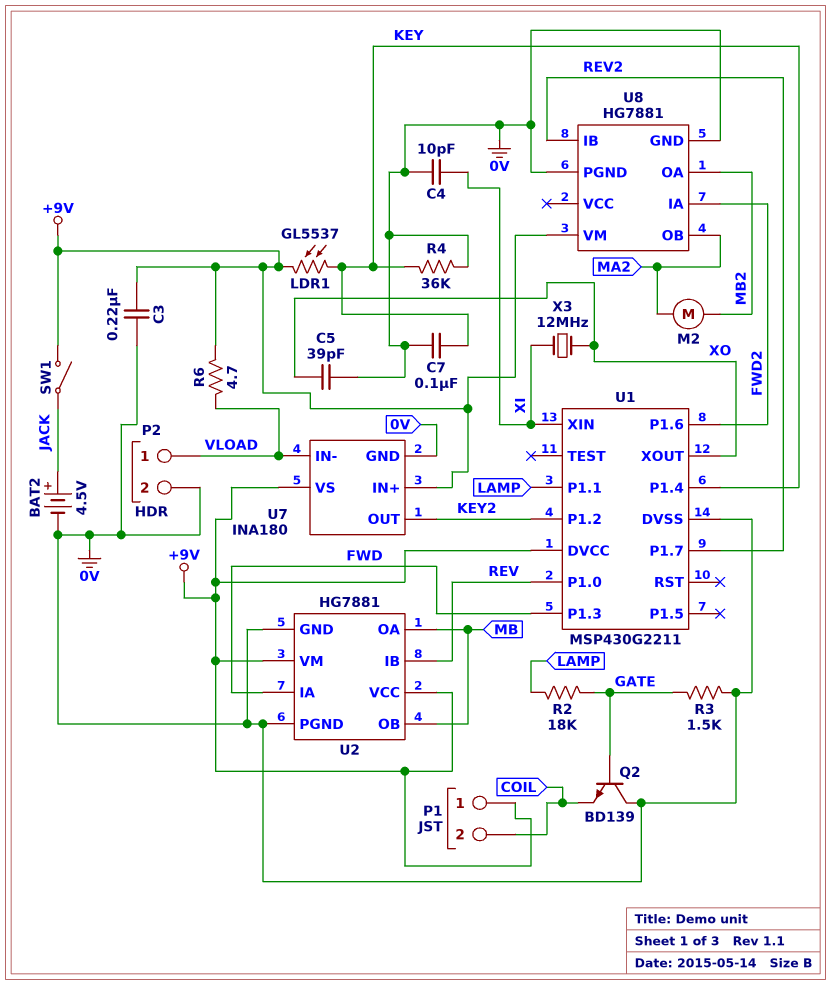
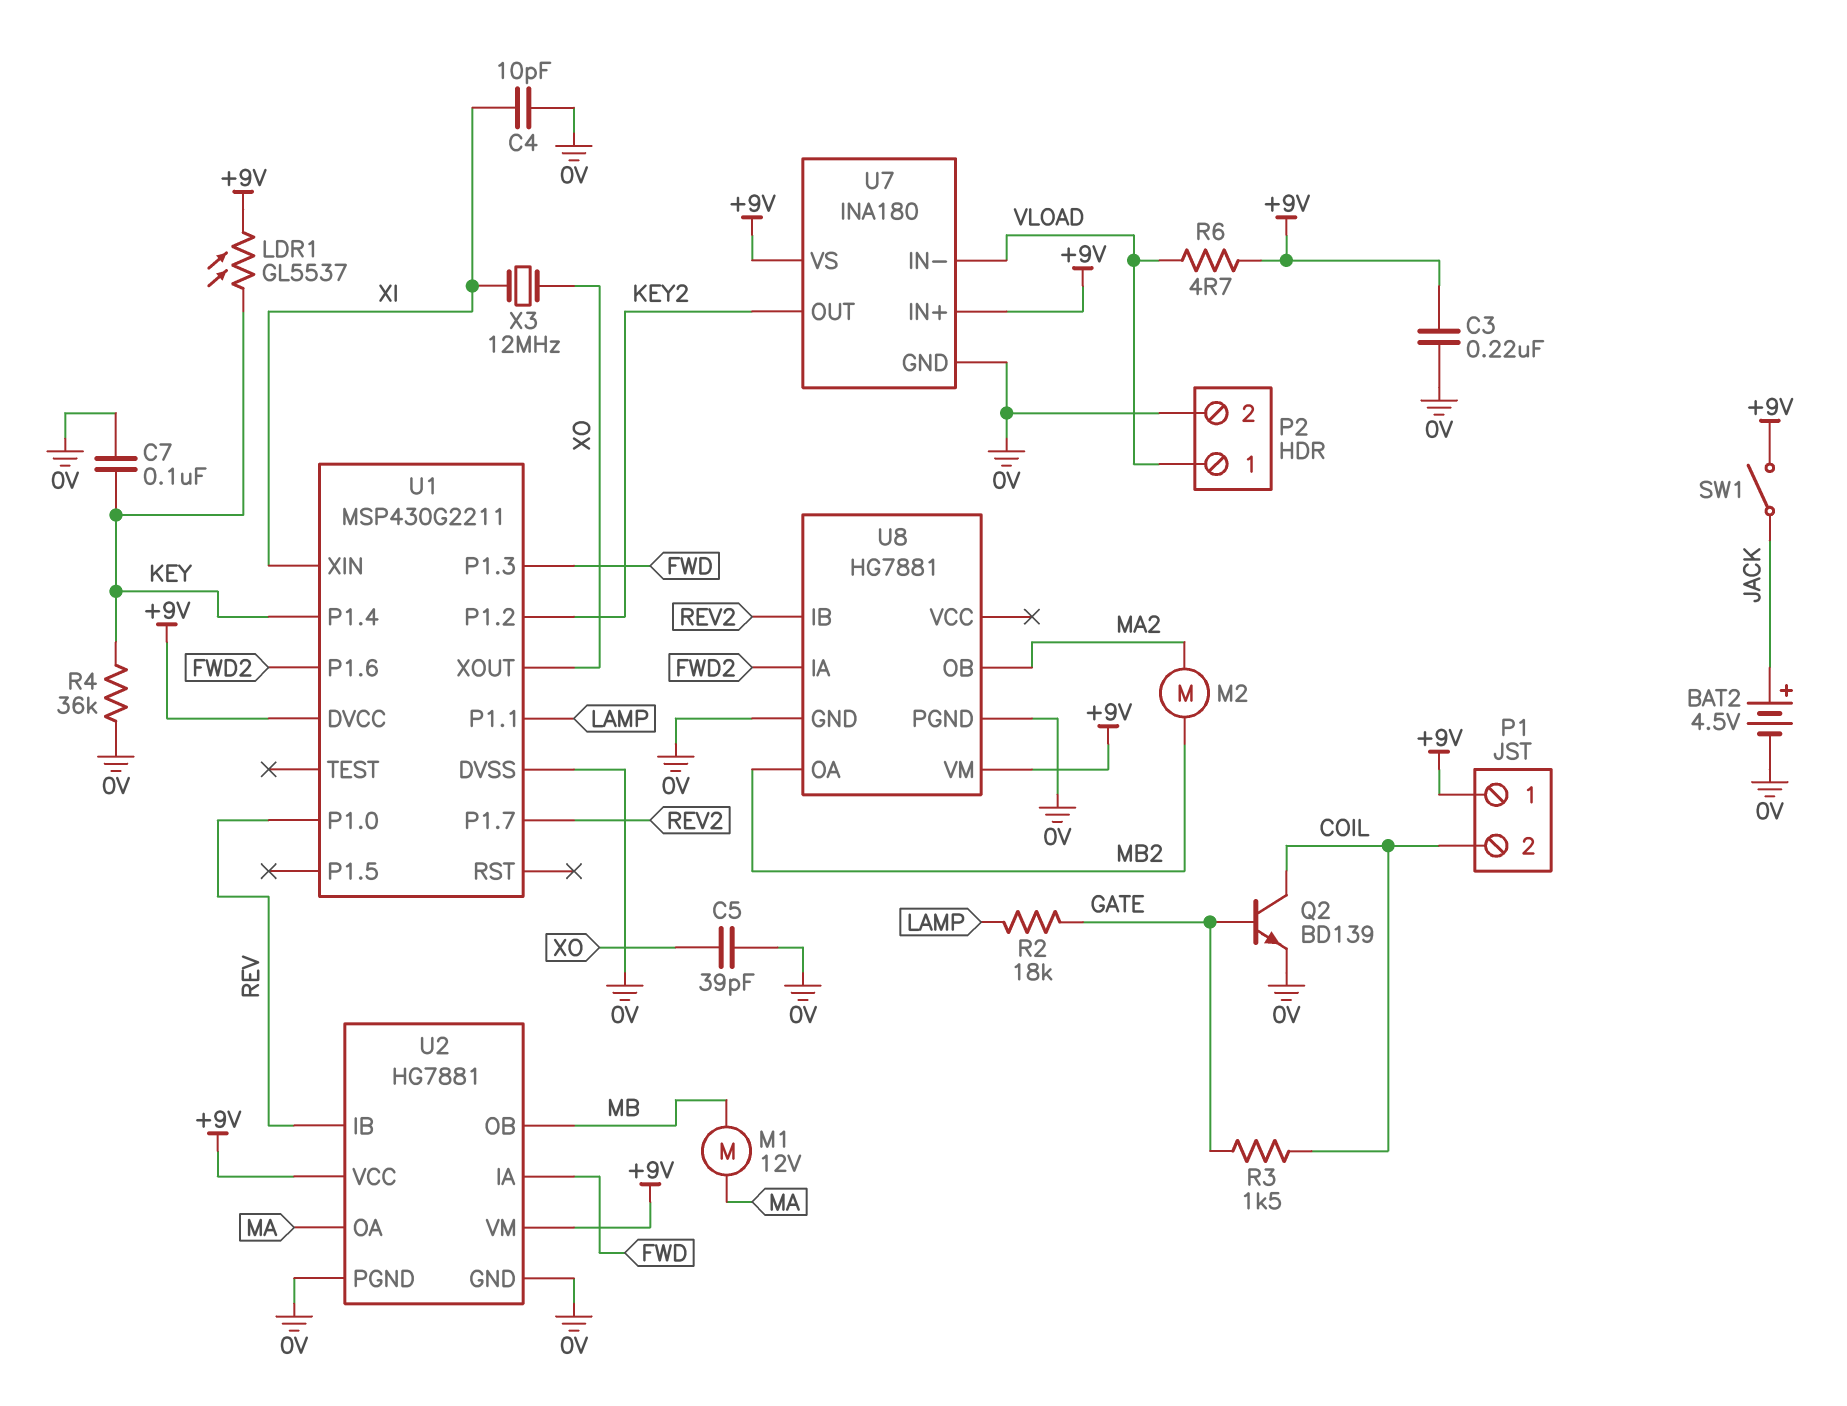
M1: none -> motor 12V (MA, MB)
Q2: NPN BD139 (B GATE, C 0V, E COIL) -> NPN BD139 (B GATE, C COIL, E 0V)
R3: 1.5k (0V, GATE) -> 1.5k (COIL, GATE)
U2 pin OA: MB -> MA

